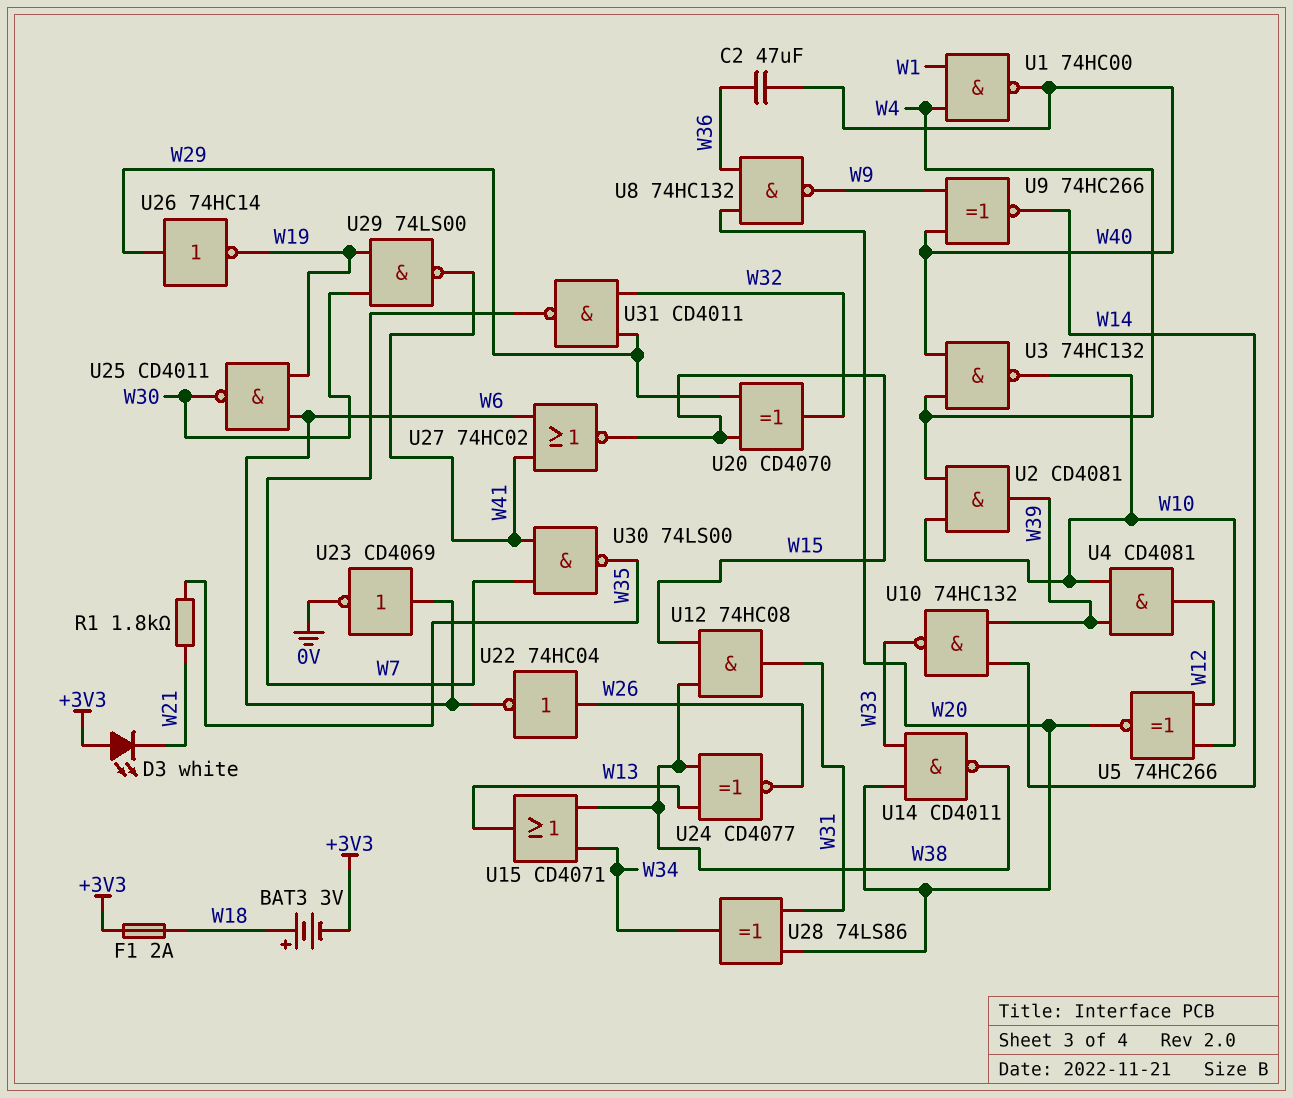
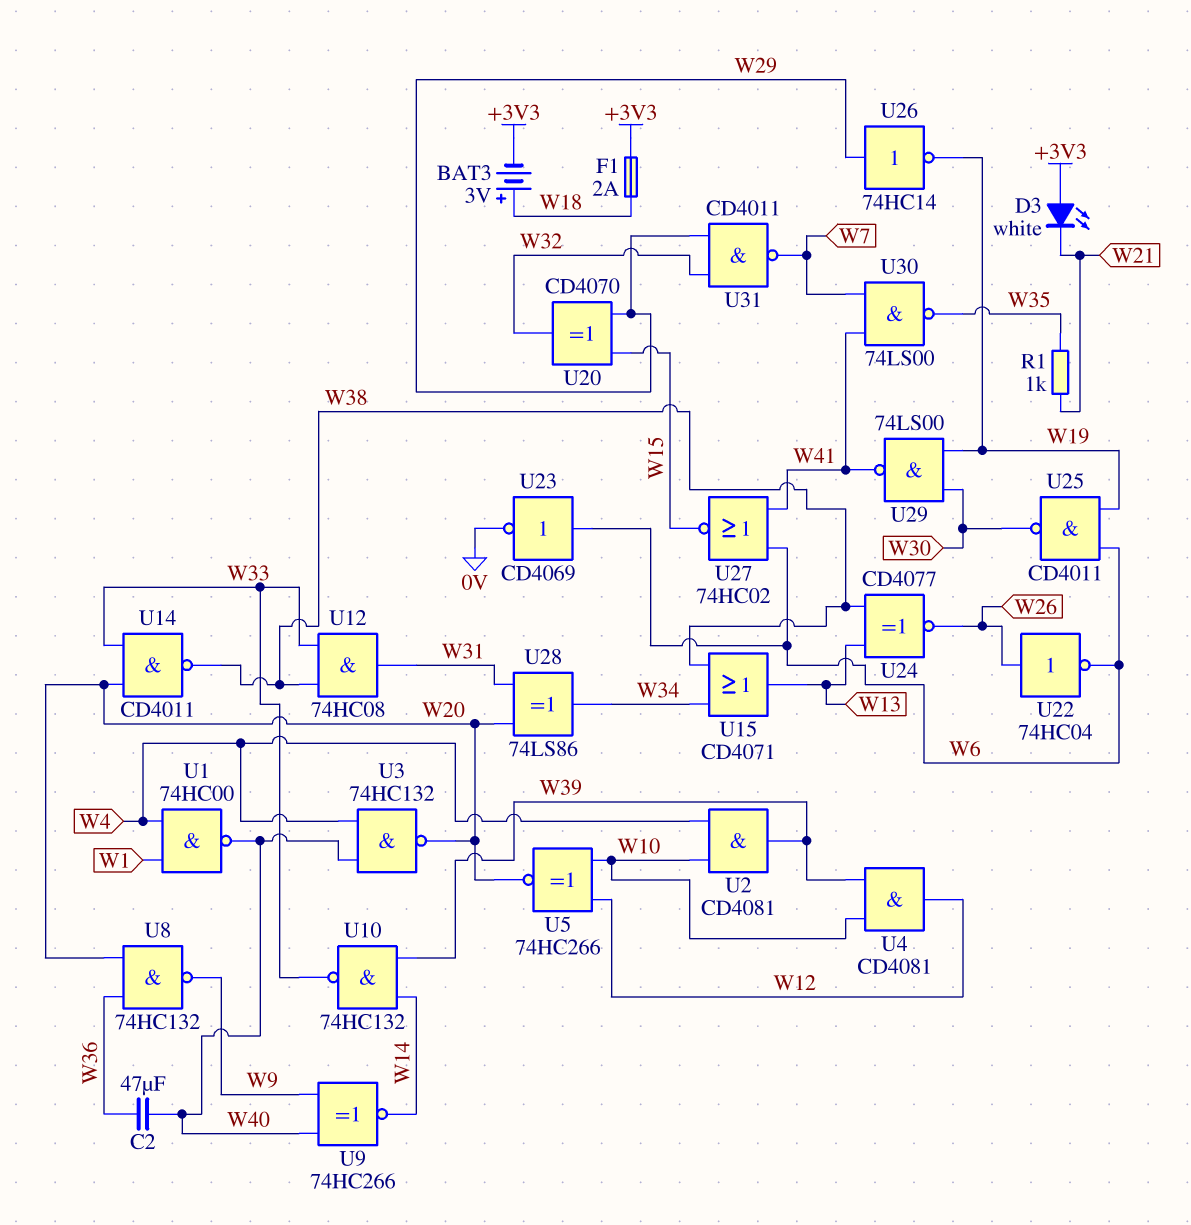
R1: 1.8k (W21, W35) -> 1k (W21, W35)
U3: NAND 74HC132 (in W4, in W40, out W10) -> NAND 74HC132 (in W4, in W40, out W20)
U12: AND 74HC08 (in W15, in W38, out W31) -> AND 74HC08 (in W33, in W38, out W31)

